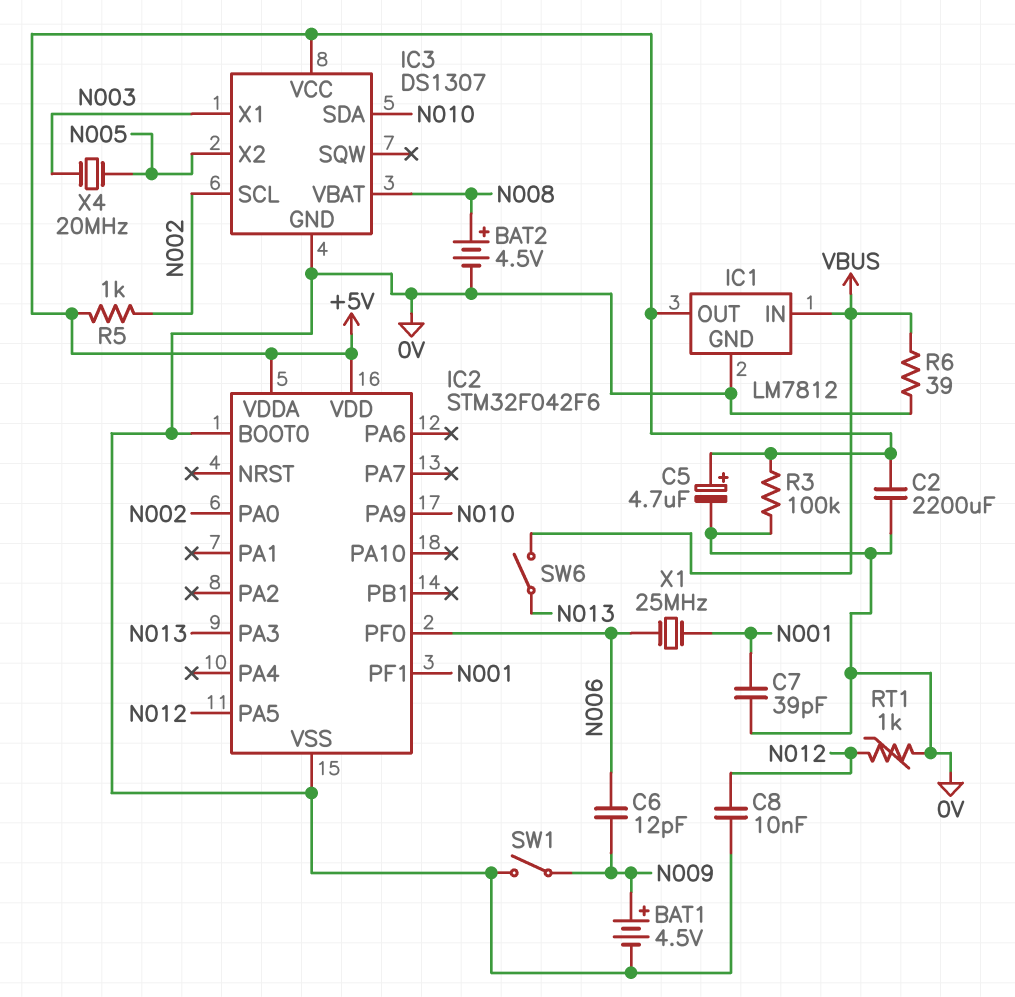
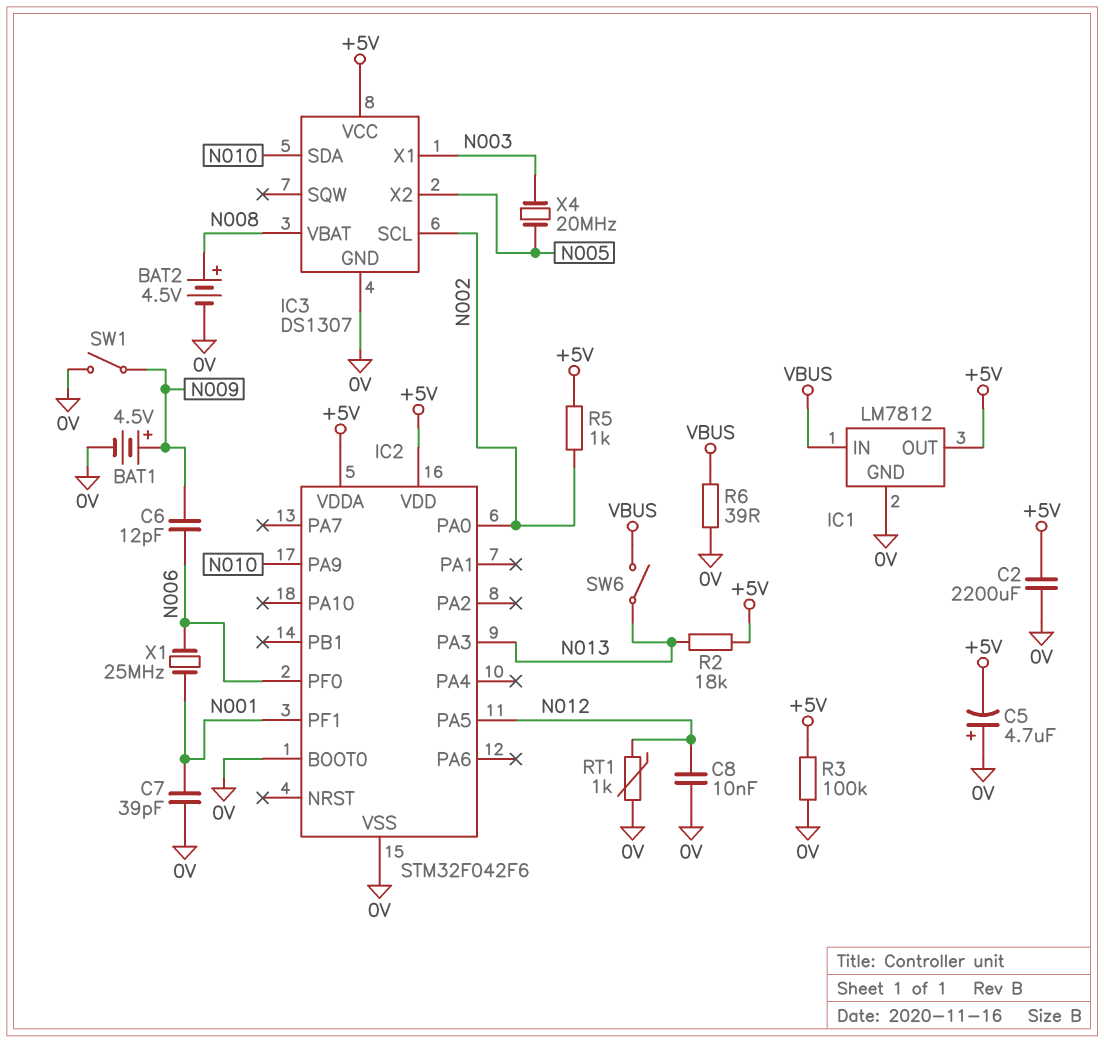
C5: 4.7uF (plus +5V, minus 0V) -> 4.7uF (plus 0V, minus +5V)
R2: none -> 18k (+5V, N013)

